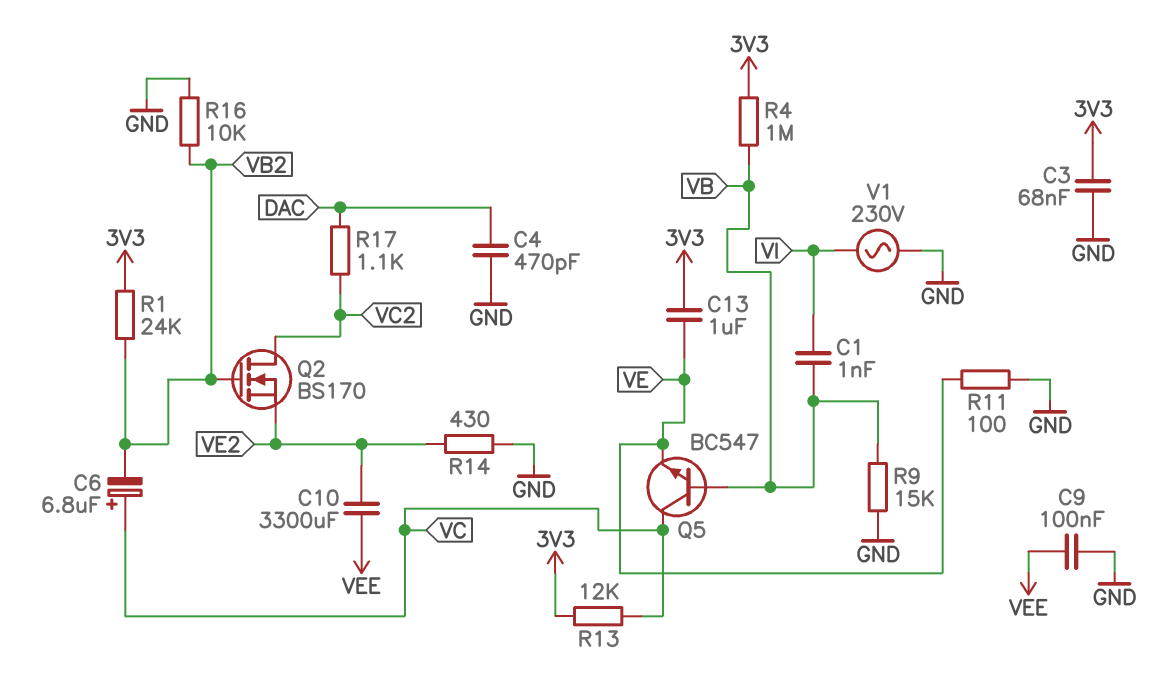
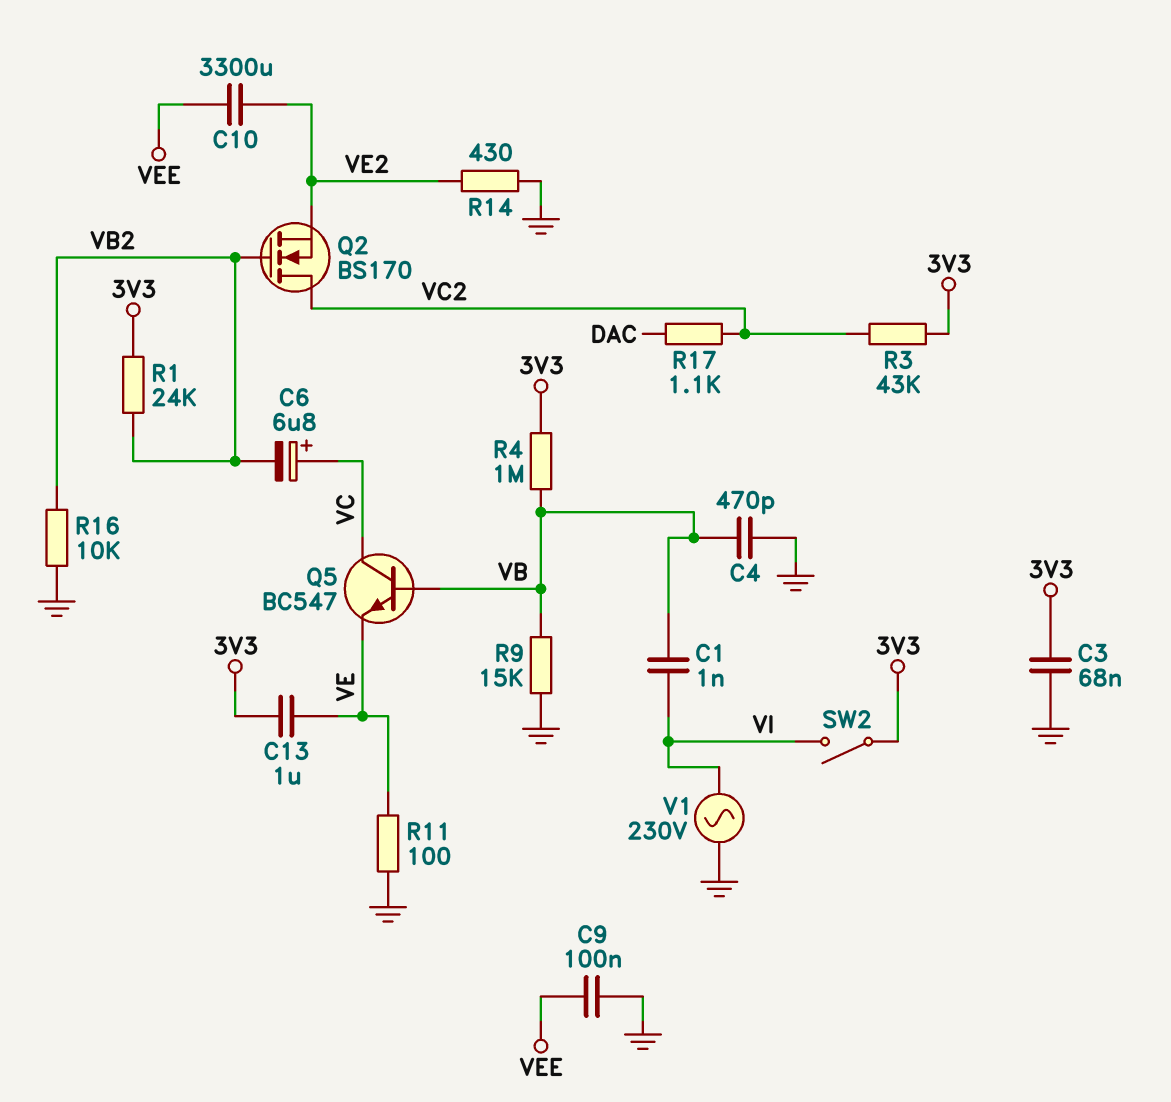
C4: 470pF (DAC, GND) -> 470pF (GND, VB)
R3: none -> 43k (3V3, VC2)
R13: 12k (3V3, VC) -> none
SW2: none -> switch (3V3, VI)

